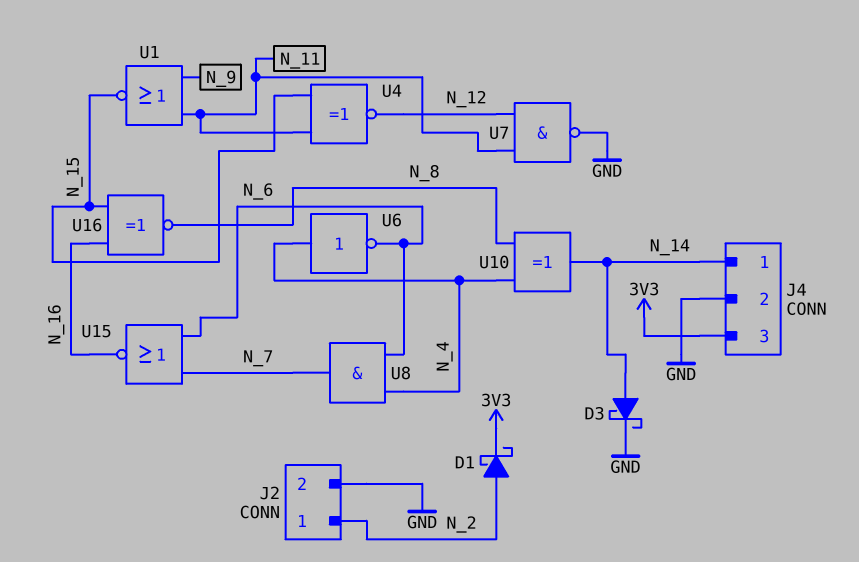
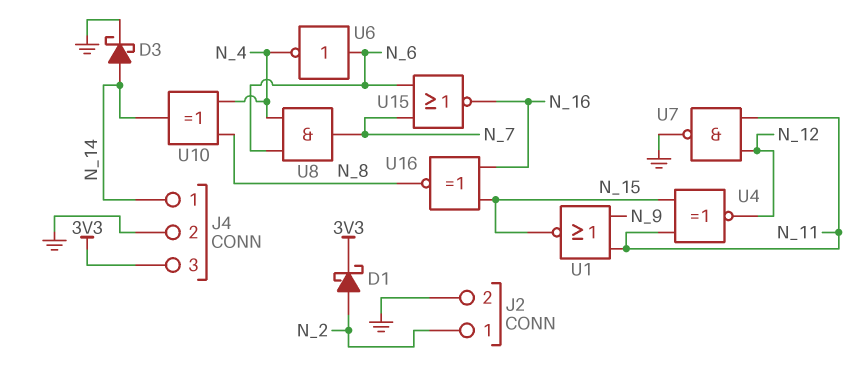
U6: NOT (in N_4, out N_6) -> NOT (in N_6, out N_4)

